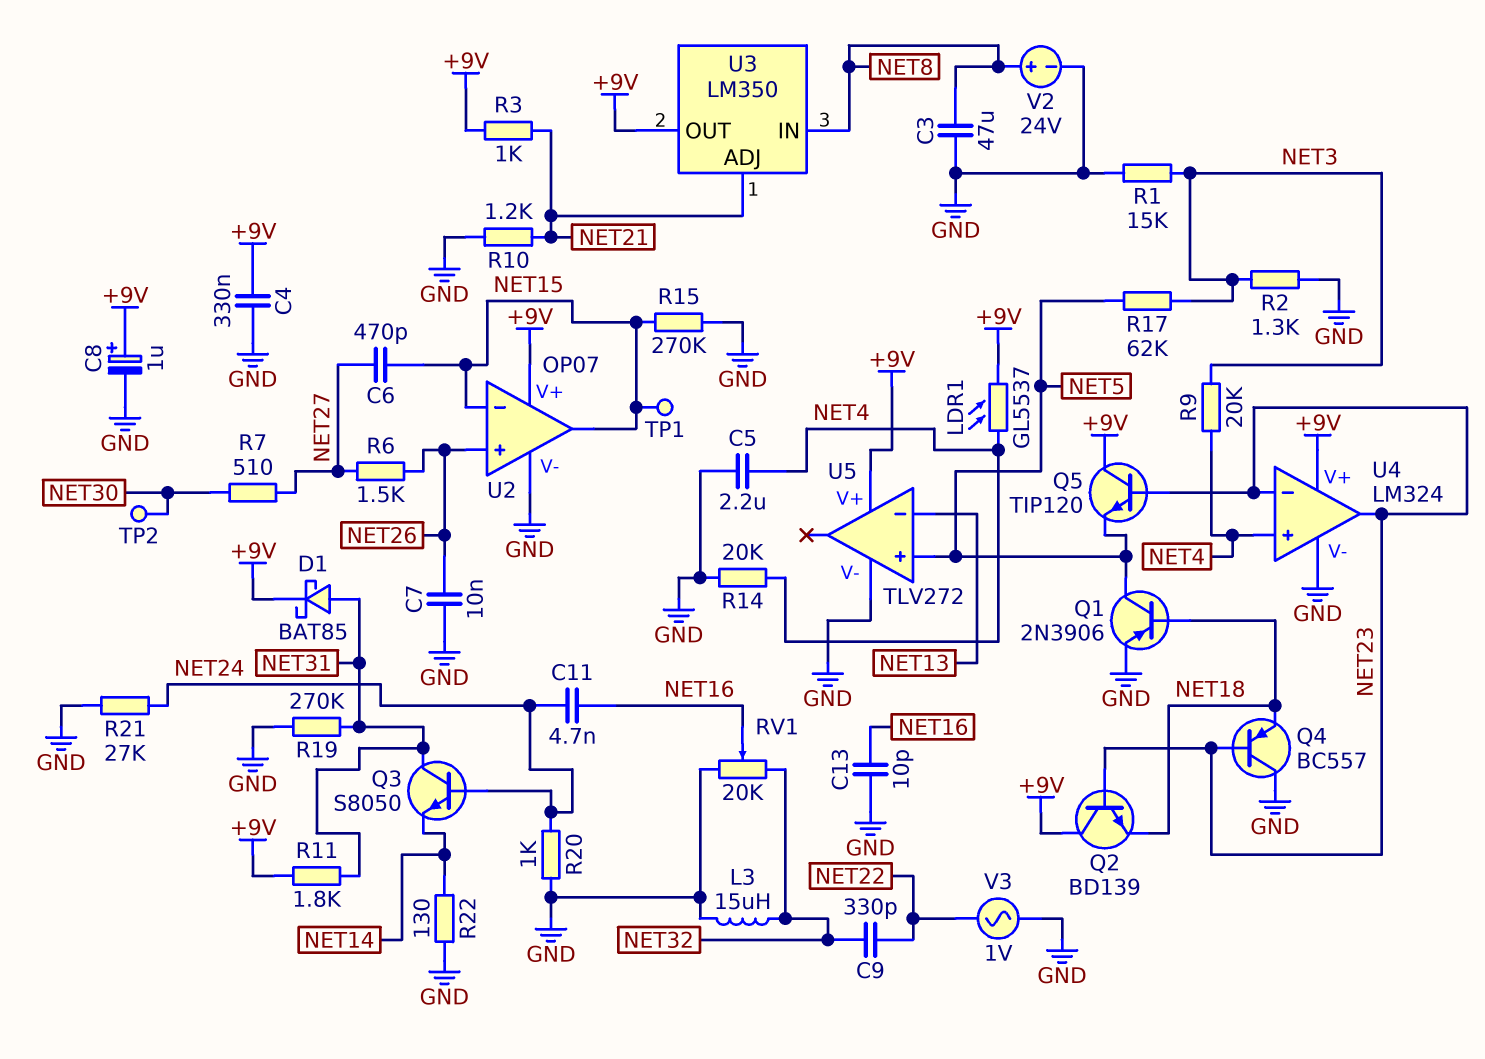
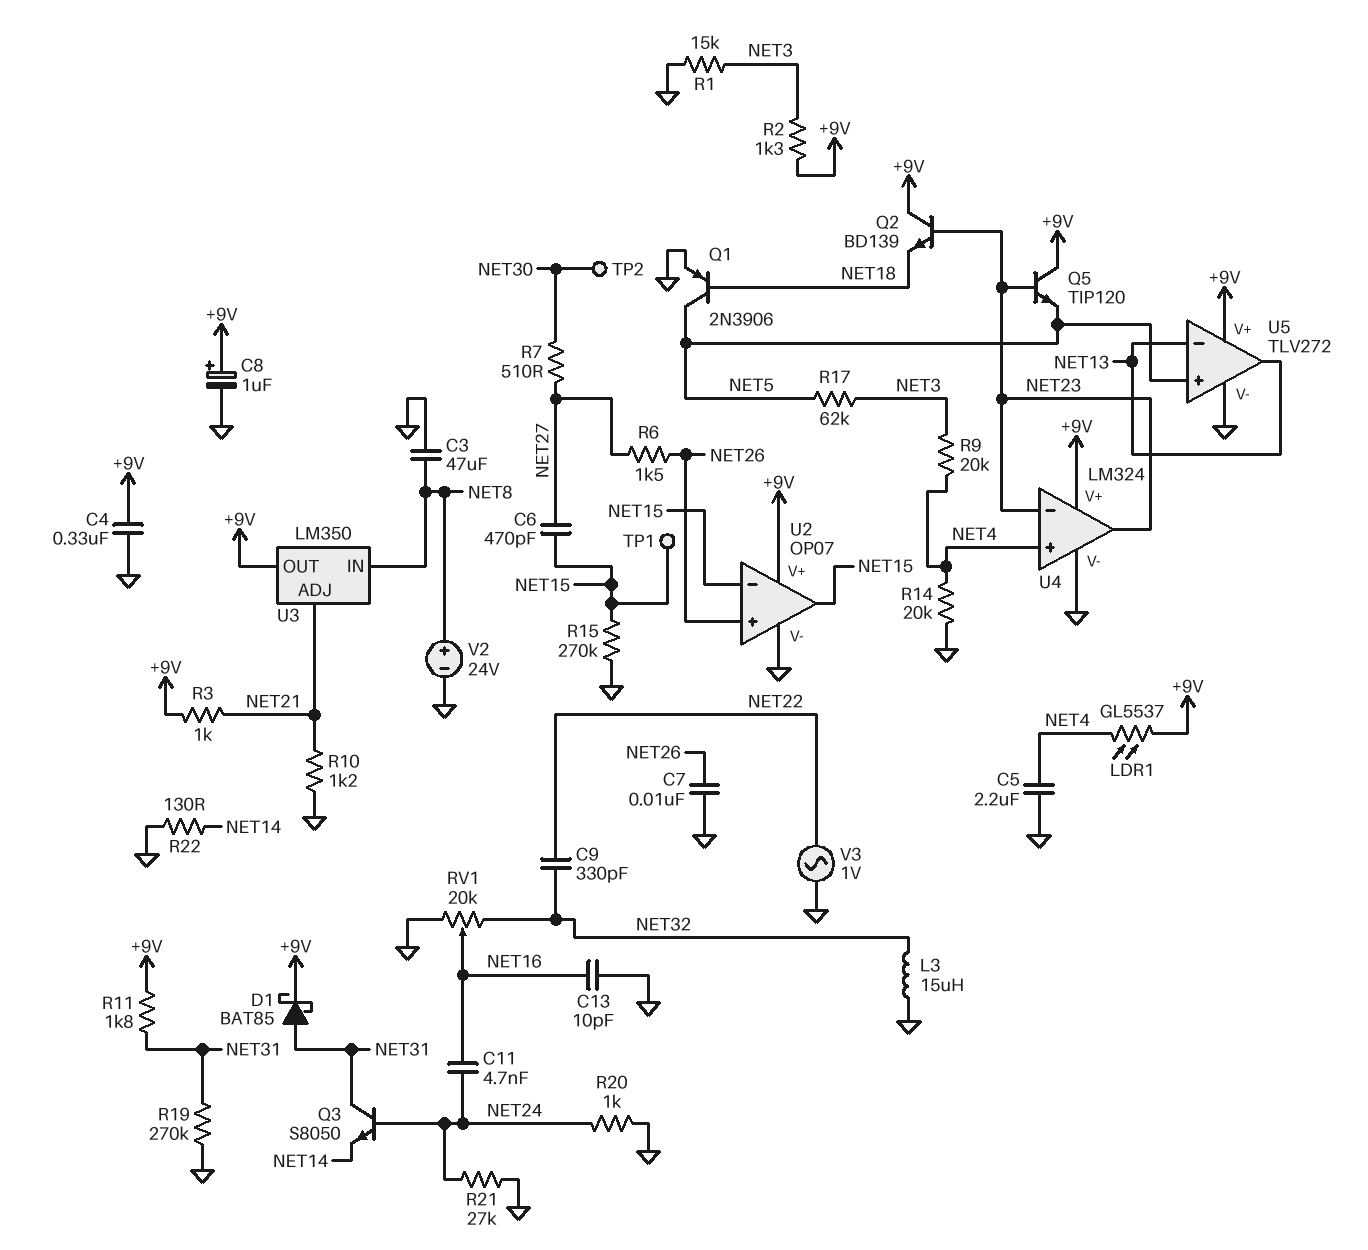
Q4: PNP BC557 (B NET23, C GND, E NET18) -> none
R2: 1.3k (GND, NET3) -> 1.3k (+9V, NET3)
U5 pin out: none -> NET13

